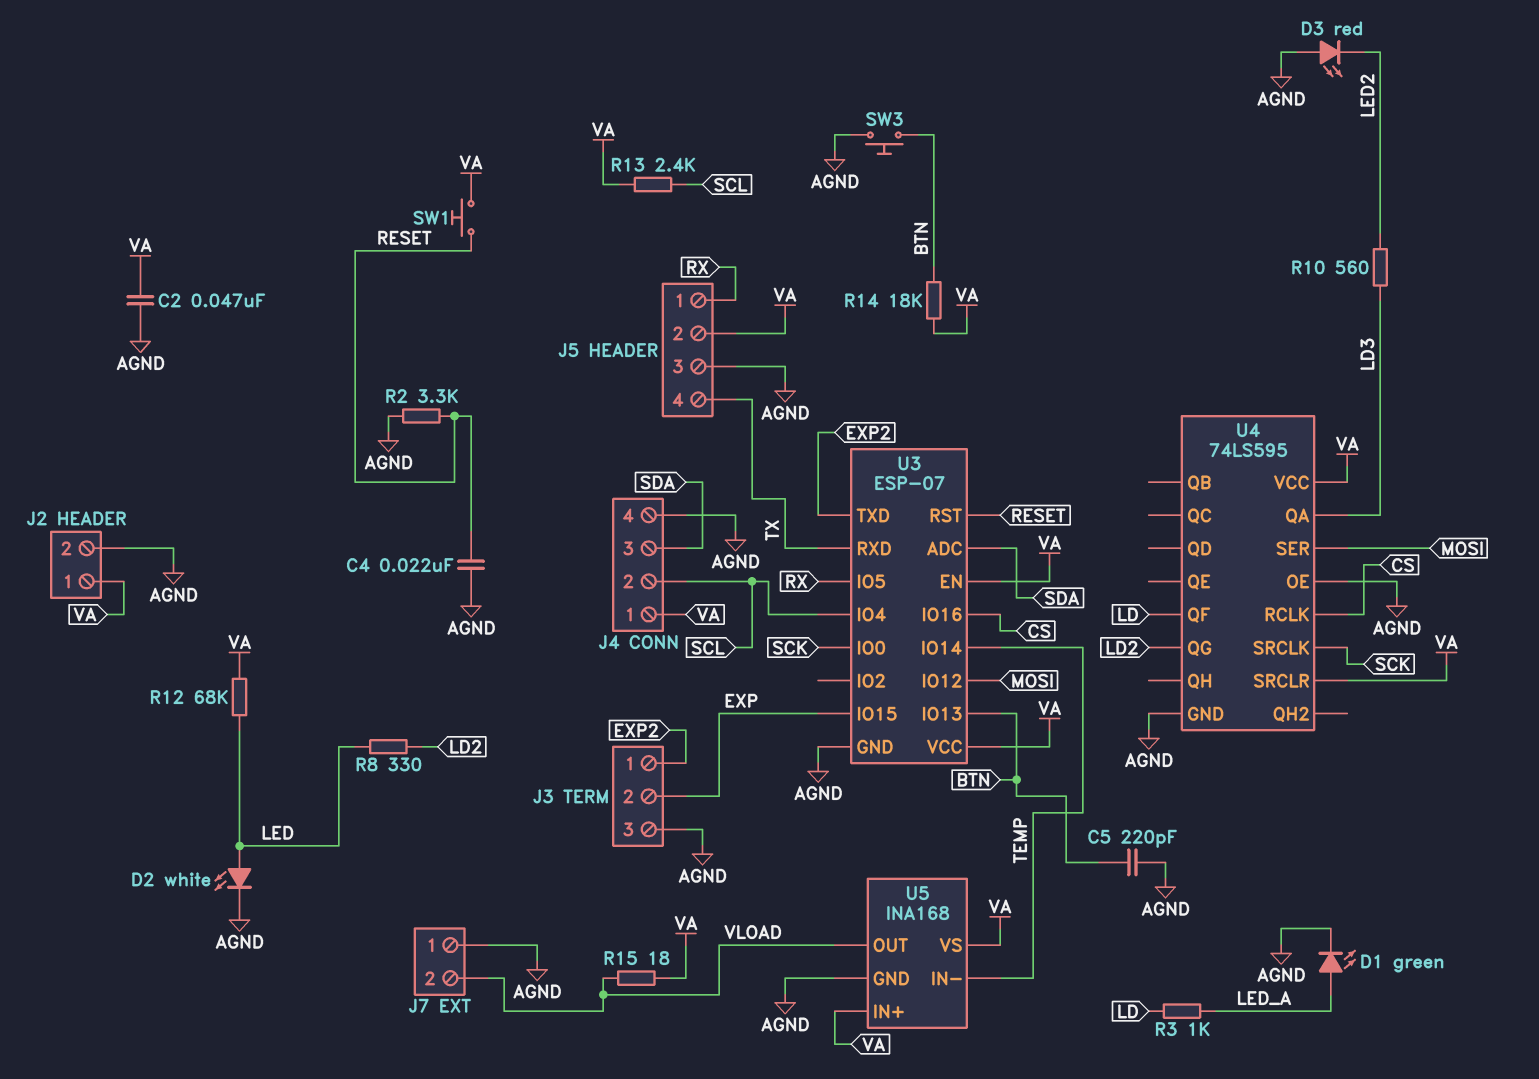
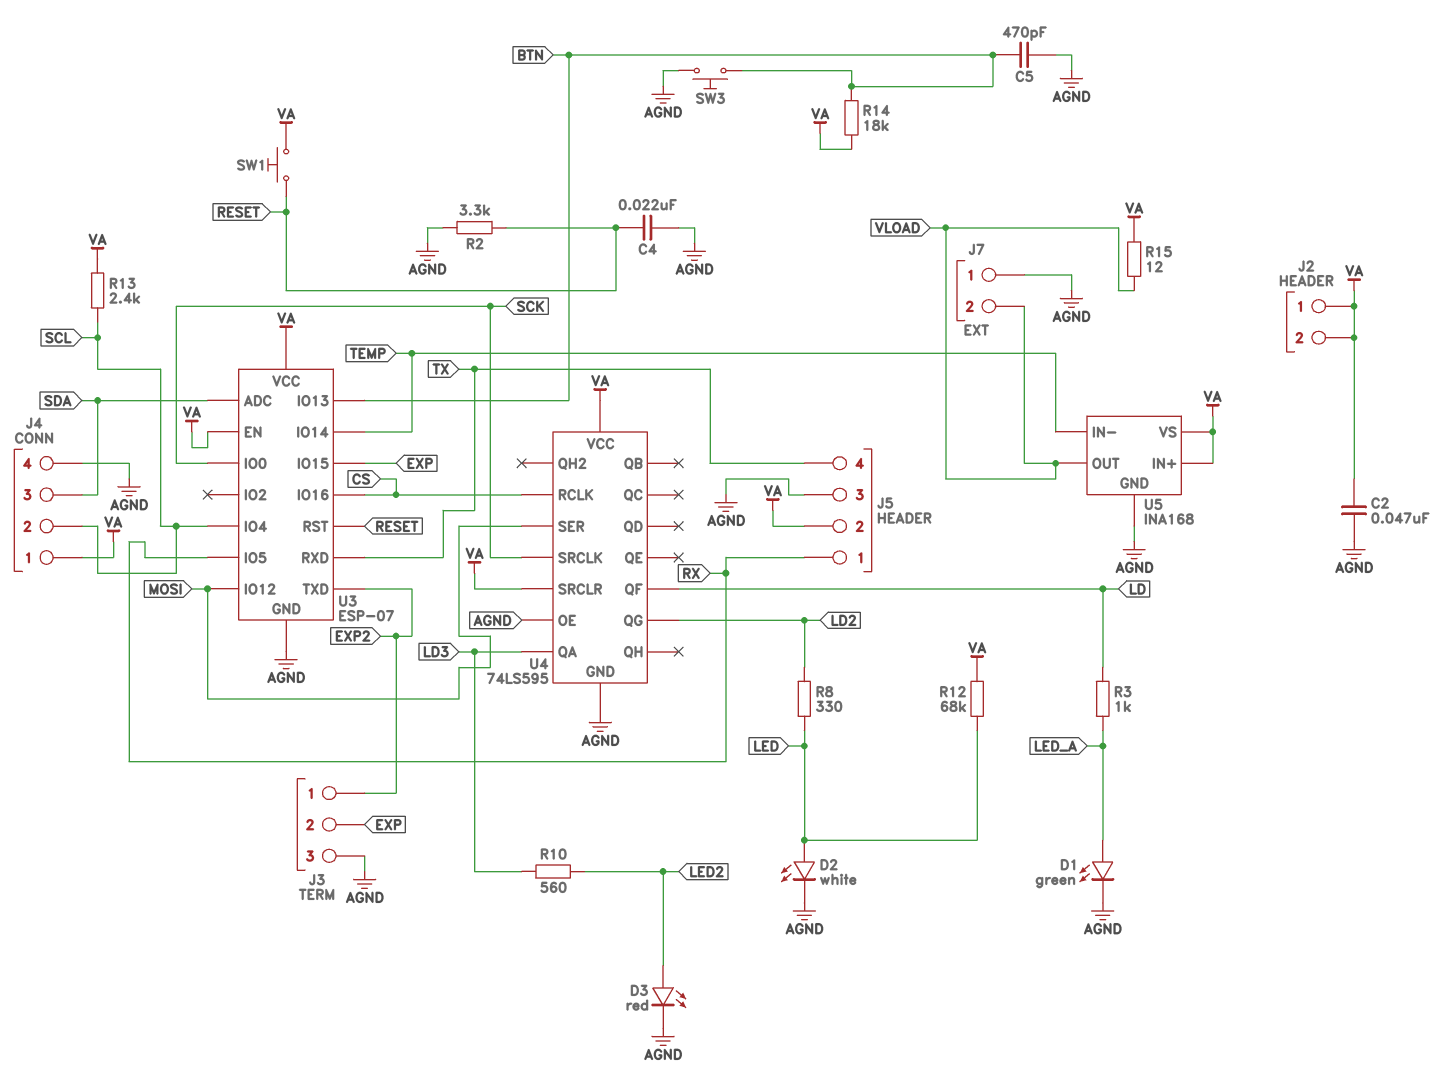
C5: 220pF (AGND, BTN) -> 470pF (AGND, BTN)
D3: LED red (A AGND, K LED2) -> LED red (A LED2, K AGND)
J2 pin 2: AGND -> VA
R15: 18 (VA, VLOAD) -> 12 (VA, VLOAD)

